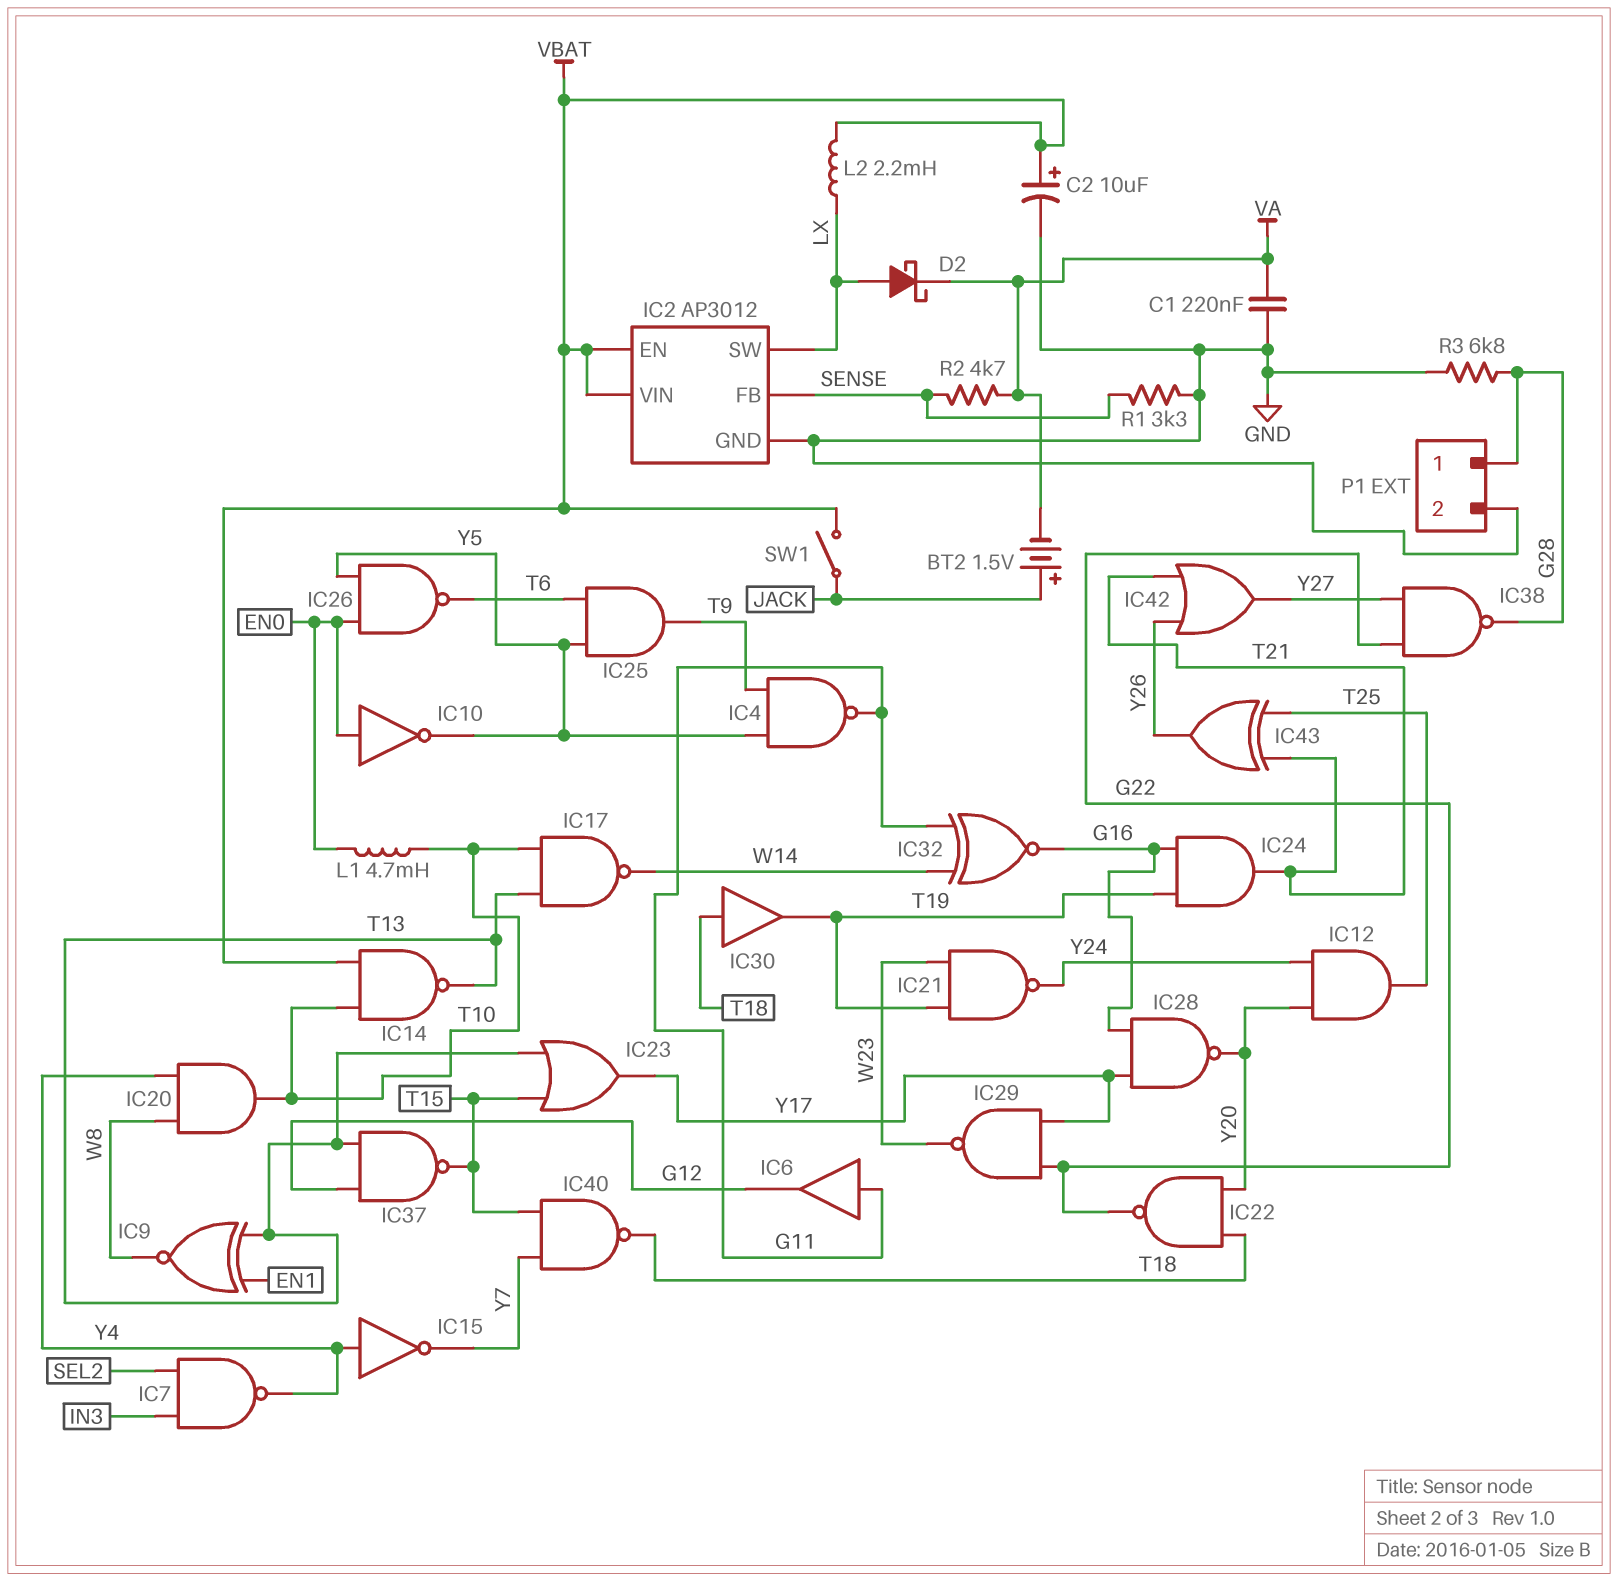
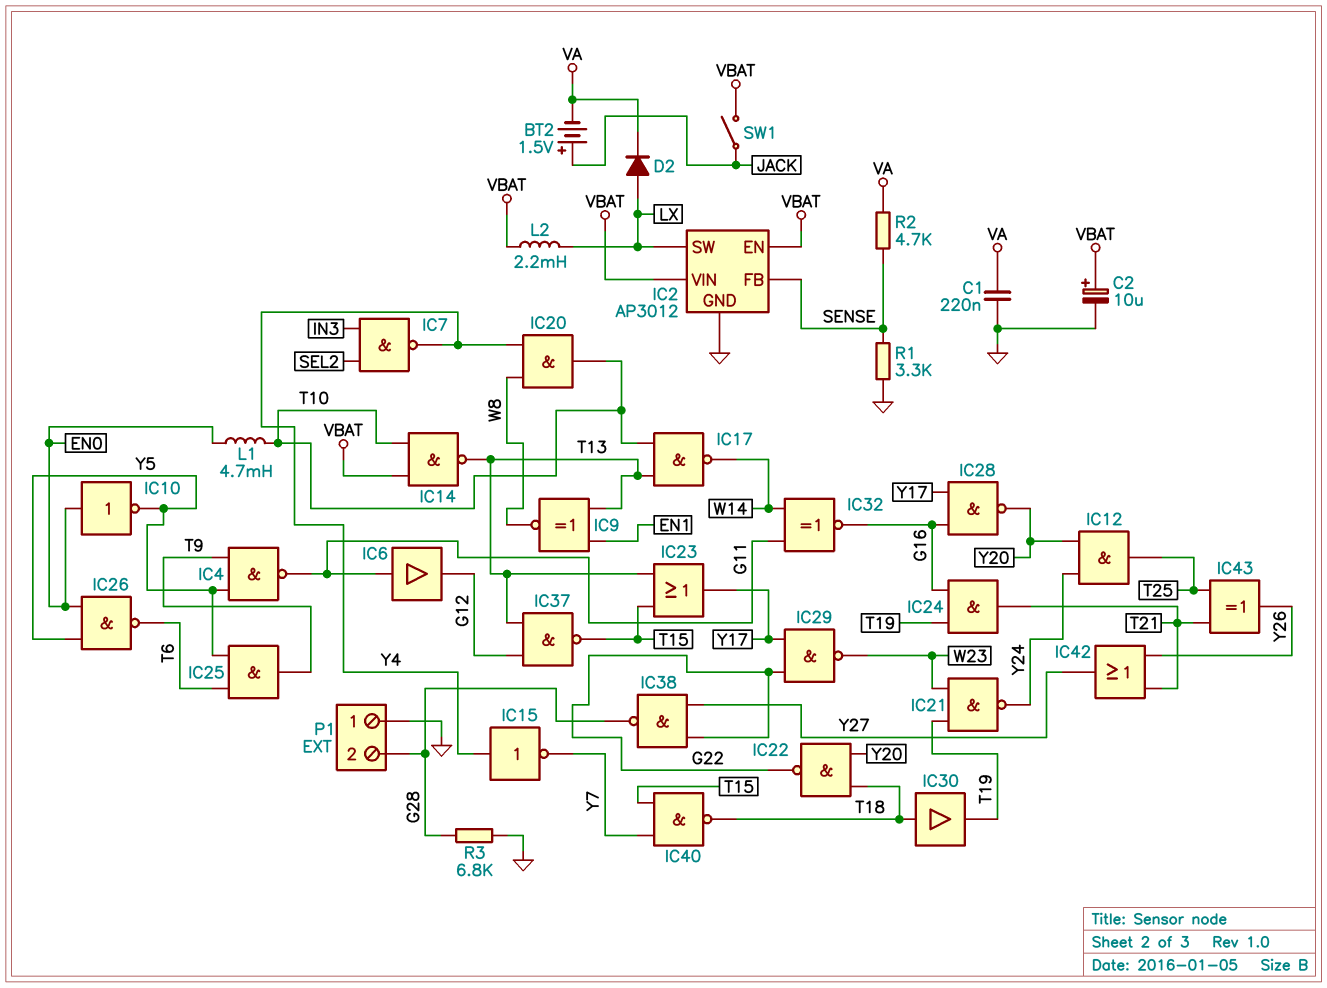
D2: schottky (A LX, K VA) -> diode (A LX, K VA)
P1 pin 1: G28 -> GND
P1 pin 2: GND -> G28

